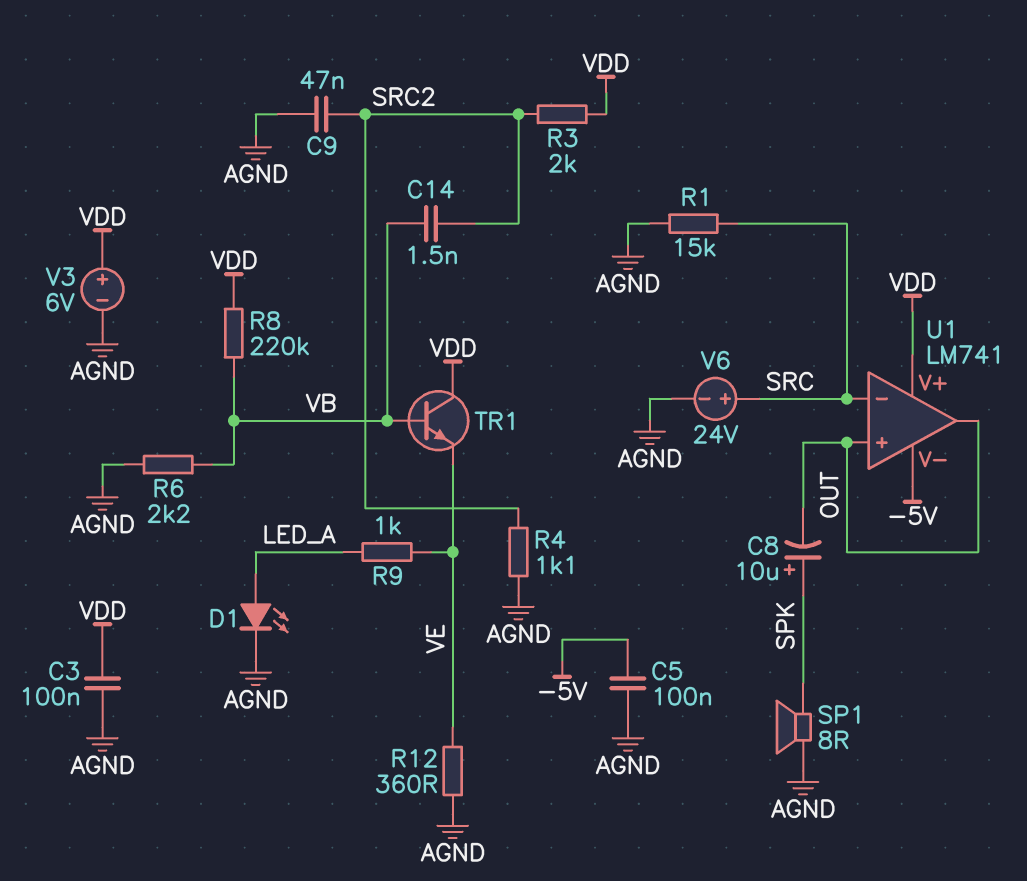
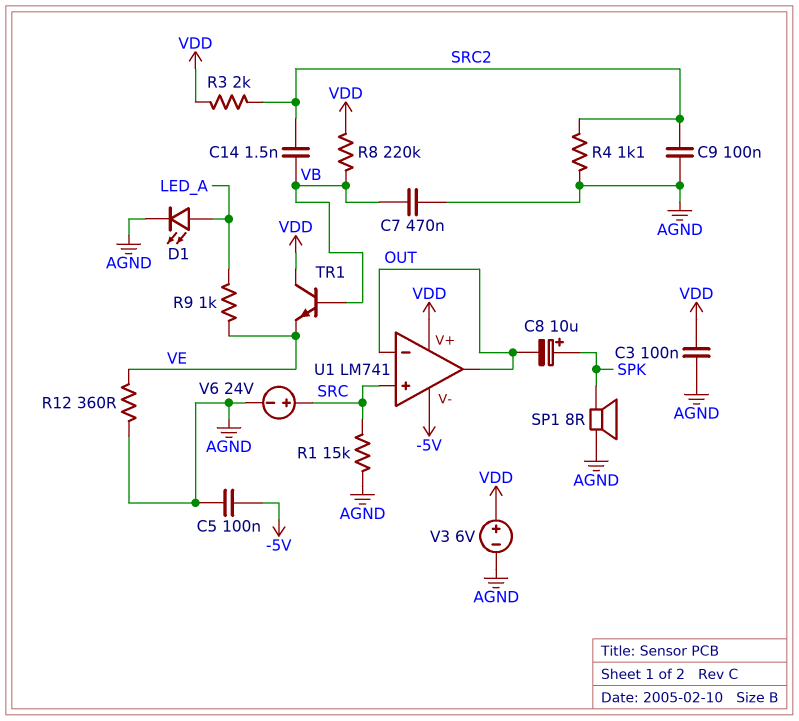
C7: none -> 470nF (AGND, VB)
C9: 47nF (AGND, SRC2) -> 100nF (AGND, SRC2)
R6: 2.2k (AGND, VB) -> none
U1 pin in+: OUT -> SRC
U1 pin in-: SRC -> OUT

